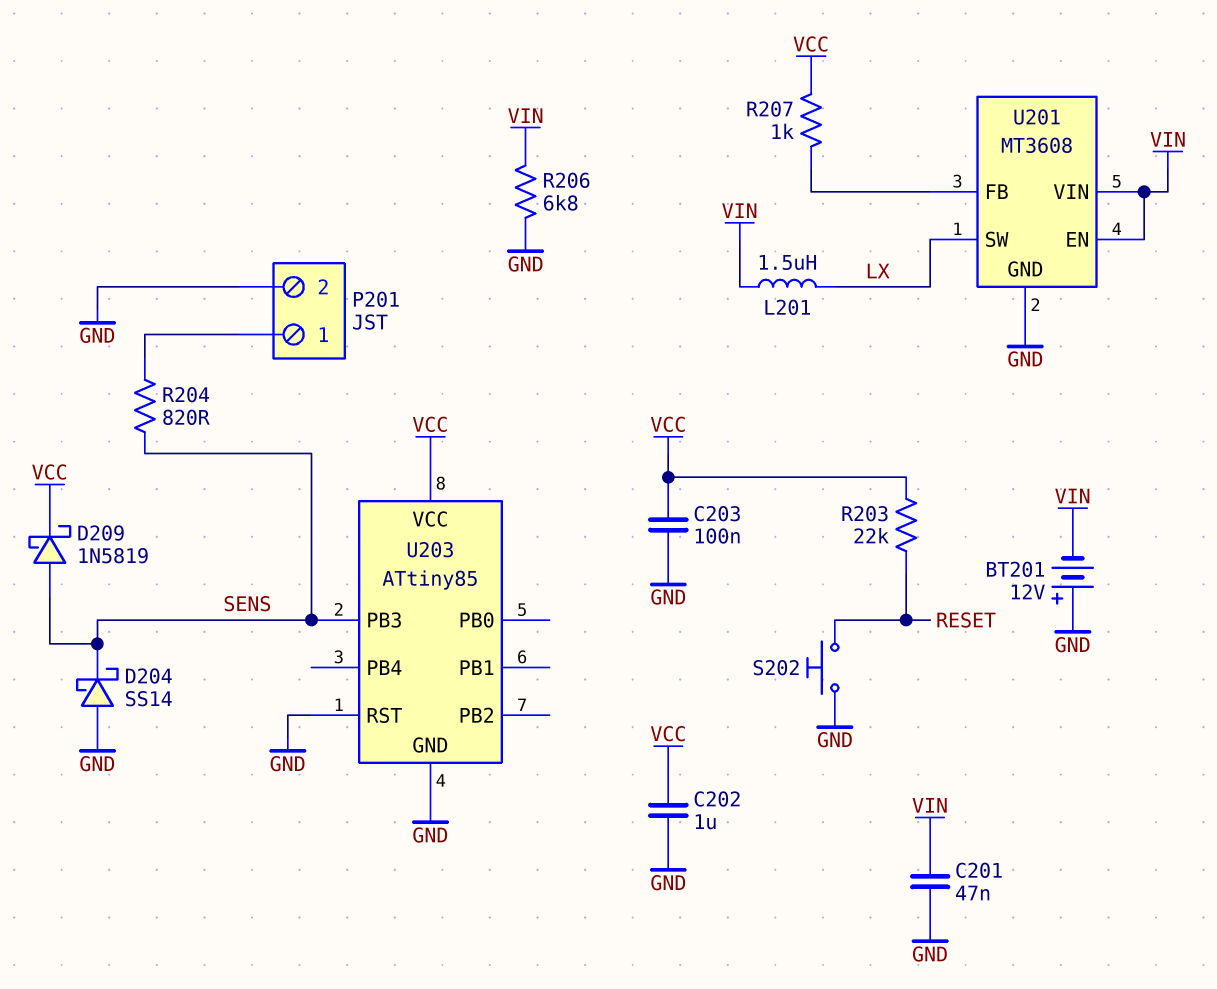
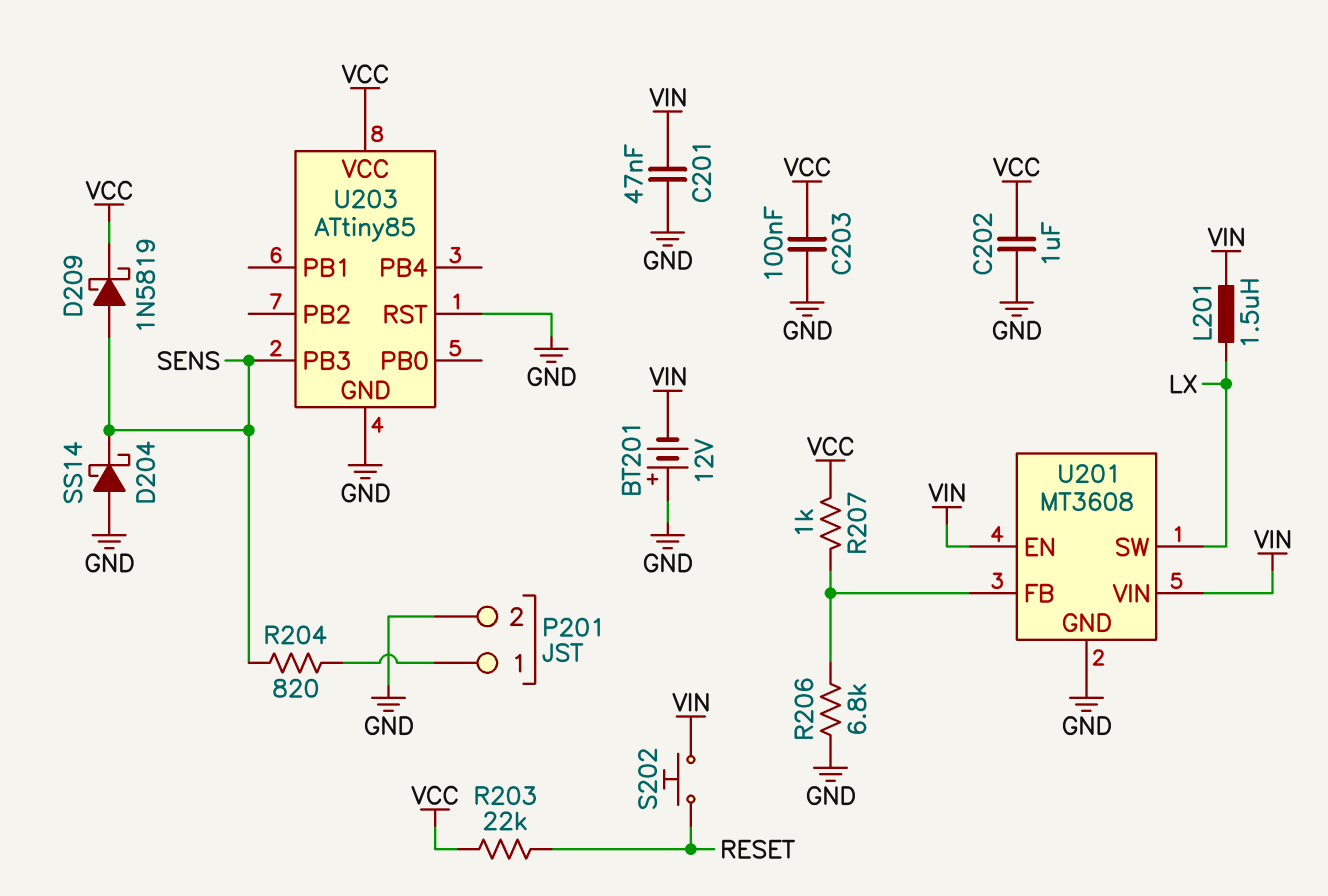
R206: 6.8k (GND, VIN) -> 6.8k (GND, U201/FB)
S202: button (GND, RESET) -> button (RESET, VIN)

